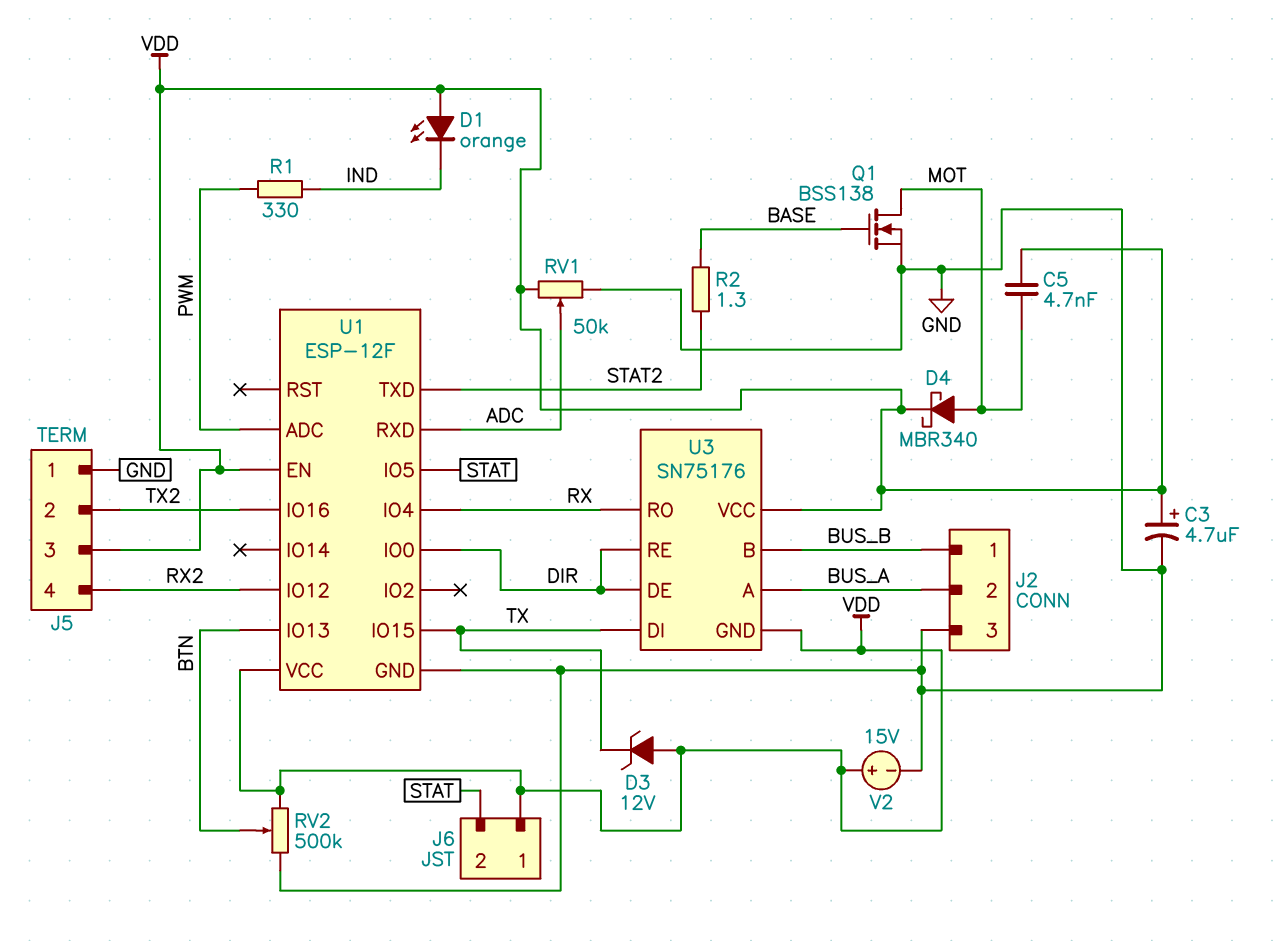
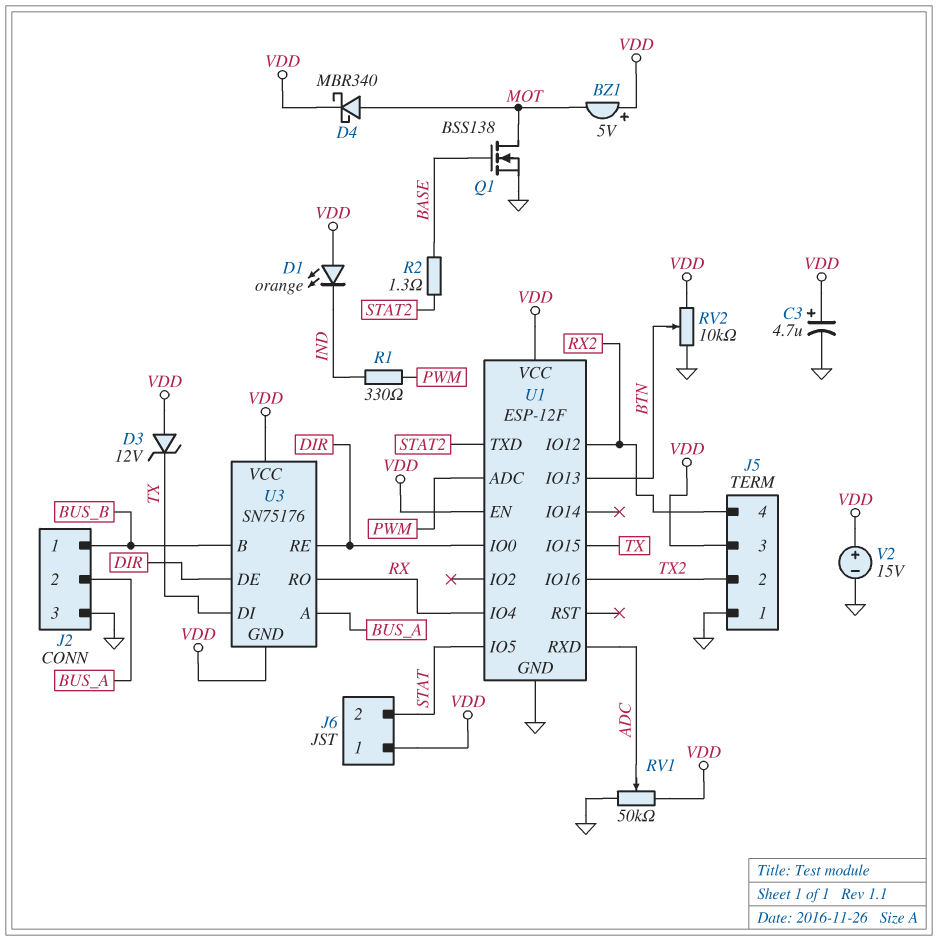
BZ1: none -> buzzer 5V (plus VDD, minus MOT)
C5: 4.7nF (MOT, VDD) -> none
RV2: 500k (GND, VDD, wiper BTN) -> 10k (GND, VDD, wiper BTN)

